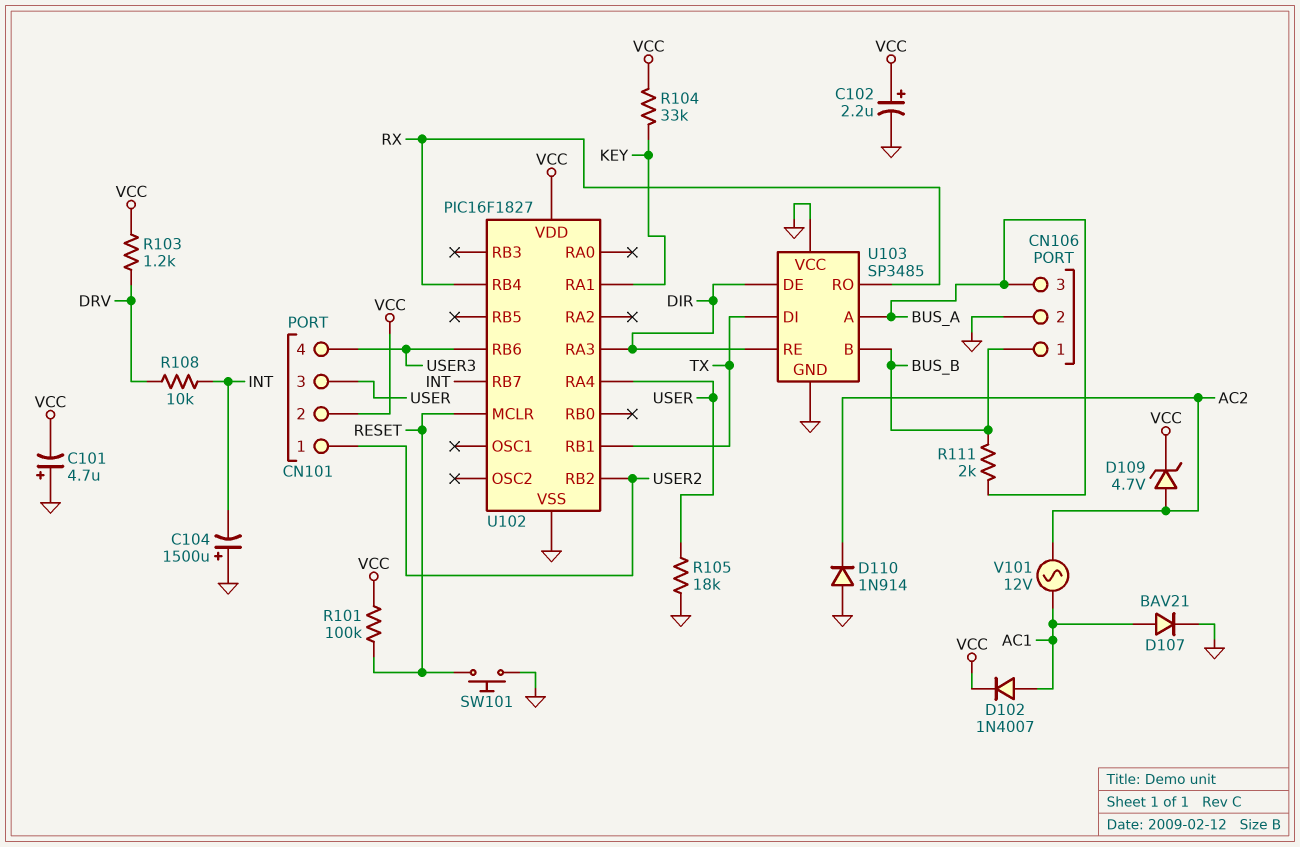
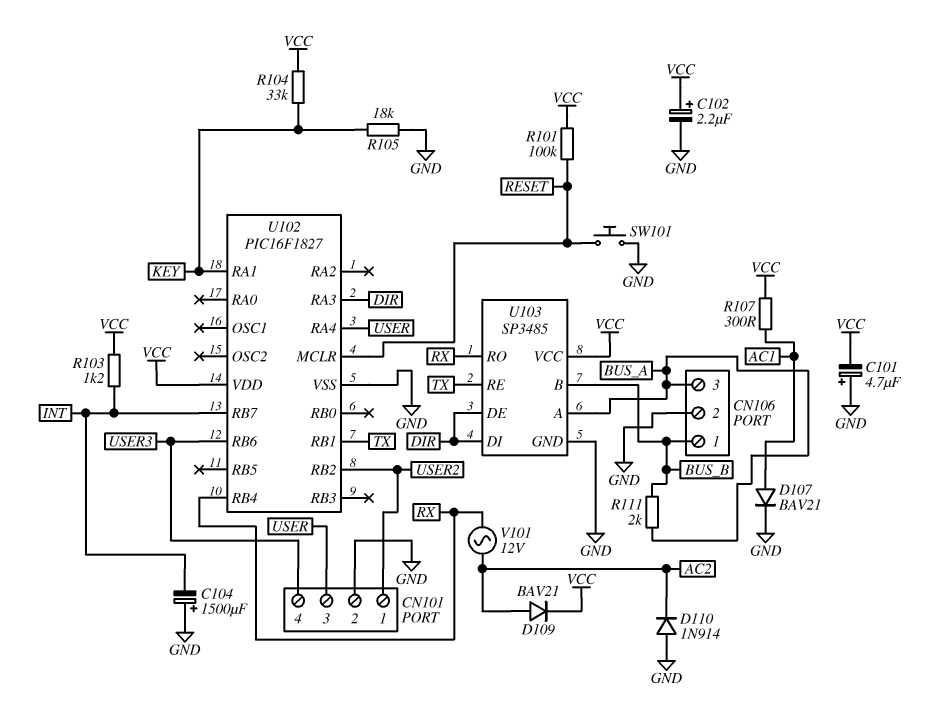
CN101 pin 2: VCC -> GND
D102: diode 1N4007 (A AC1, K VCC) -> none
D109: zener 4.7V (A AC2, K VCC) -> diode BAV21 (A AC2, K VCC)
R103: 1.2k (DRV, VCC) -> 1.2k (INT, VCC)
R105: 18k (GND, USER) -> 18k (GND, KEY)
R107: none -> 300 (AC1, VCC)
R108: 10k (DRV, INT) -> none
U103 pin DI: TX -> DIR
U103 pin RE: DIR -> TX
U103 pin VCC: GND -> VCC
V101: AC 12V (AC1, AC2) -> AC 12V (AC2, RX)

